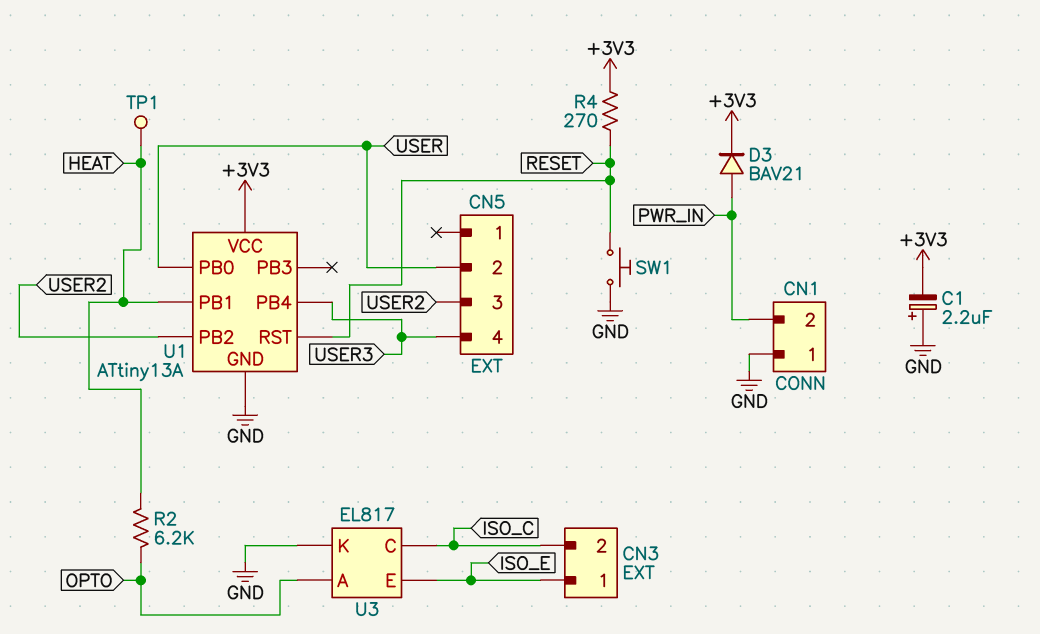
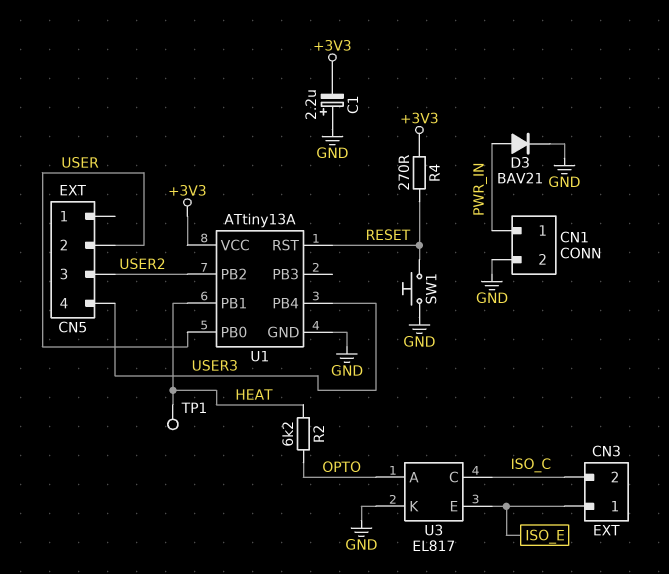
CN1 pin 1: GND -> PWR_IN
CN1 pin 2: PWR_IN -> GND
D3: diode BAV21 (A PWR_IN, K +3V3) -> diode BAV21 (A PWR_IN, K GND)

